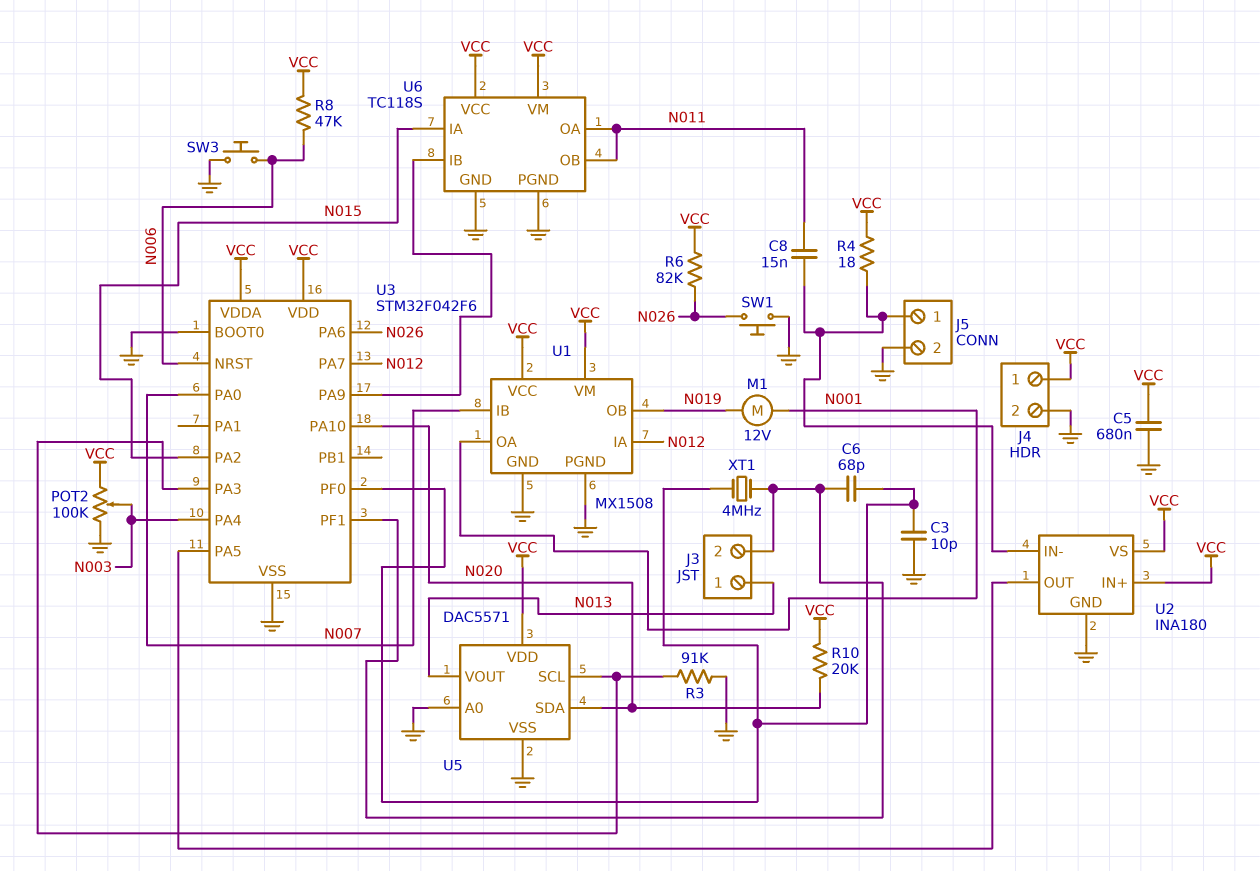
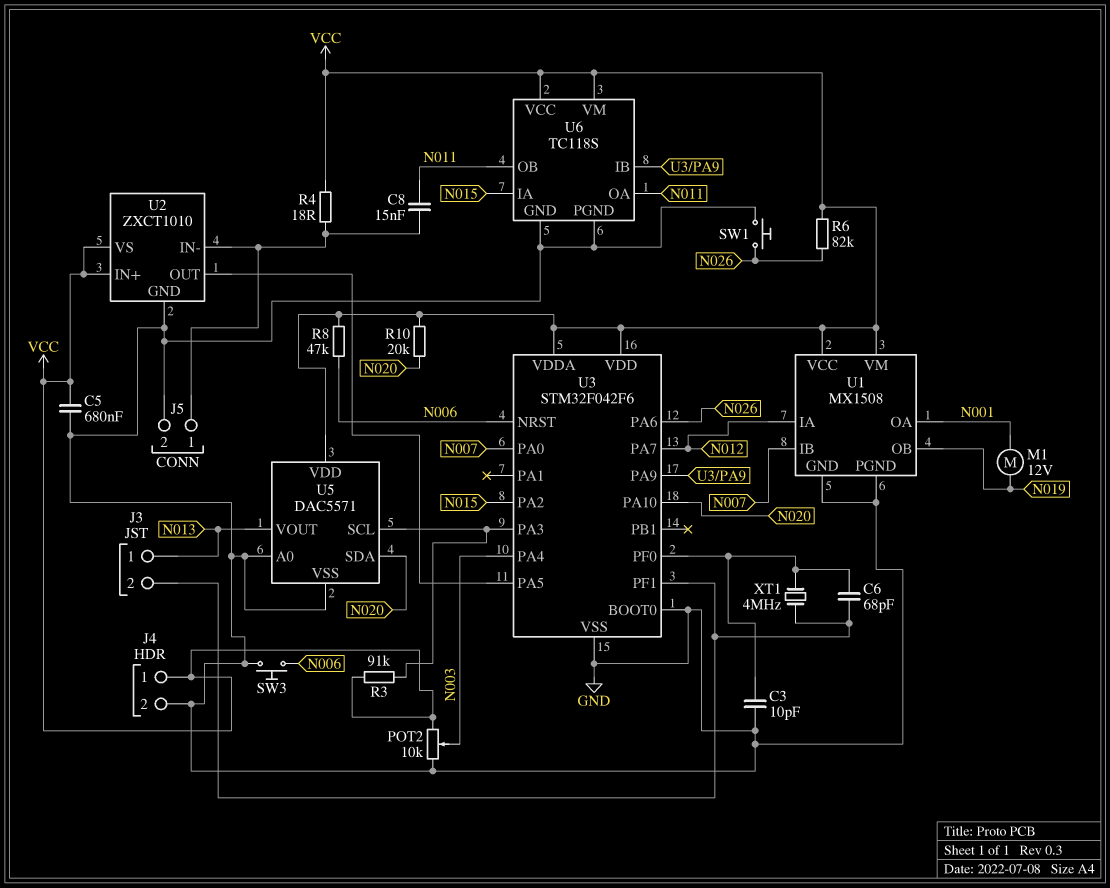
POT2: 100k (GND, VCC, wiper N003) -> 10k (GND, VCC, wiper N003)
R3: 91k (GND, U3/PA3) -> 91k (U3/PA3, VCC)
U2: INA180 -> ZXCT1010

